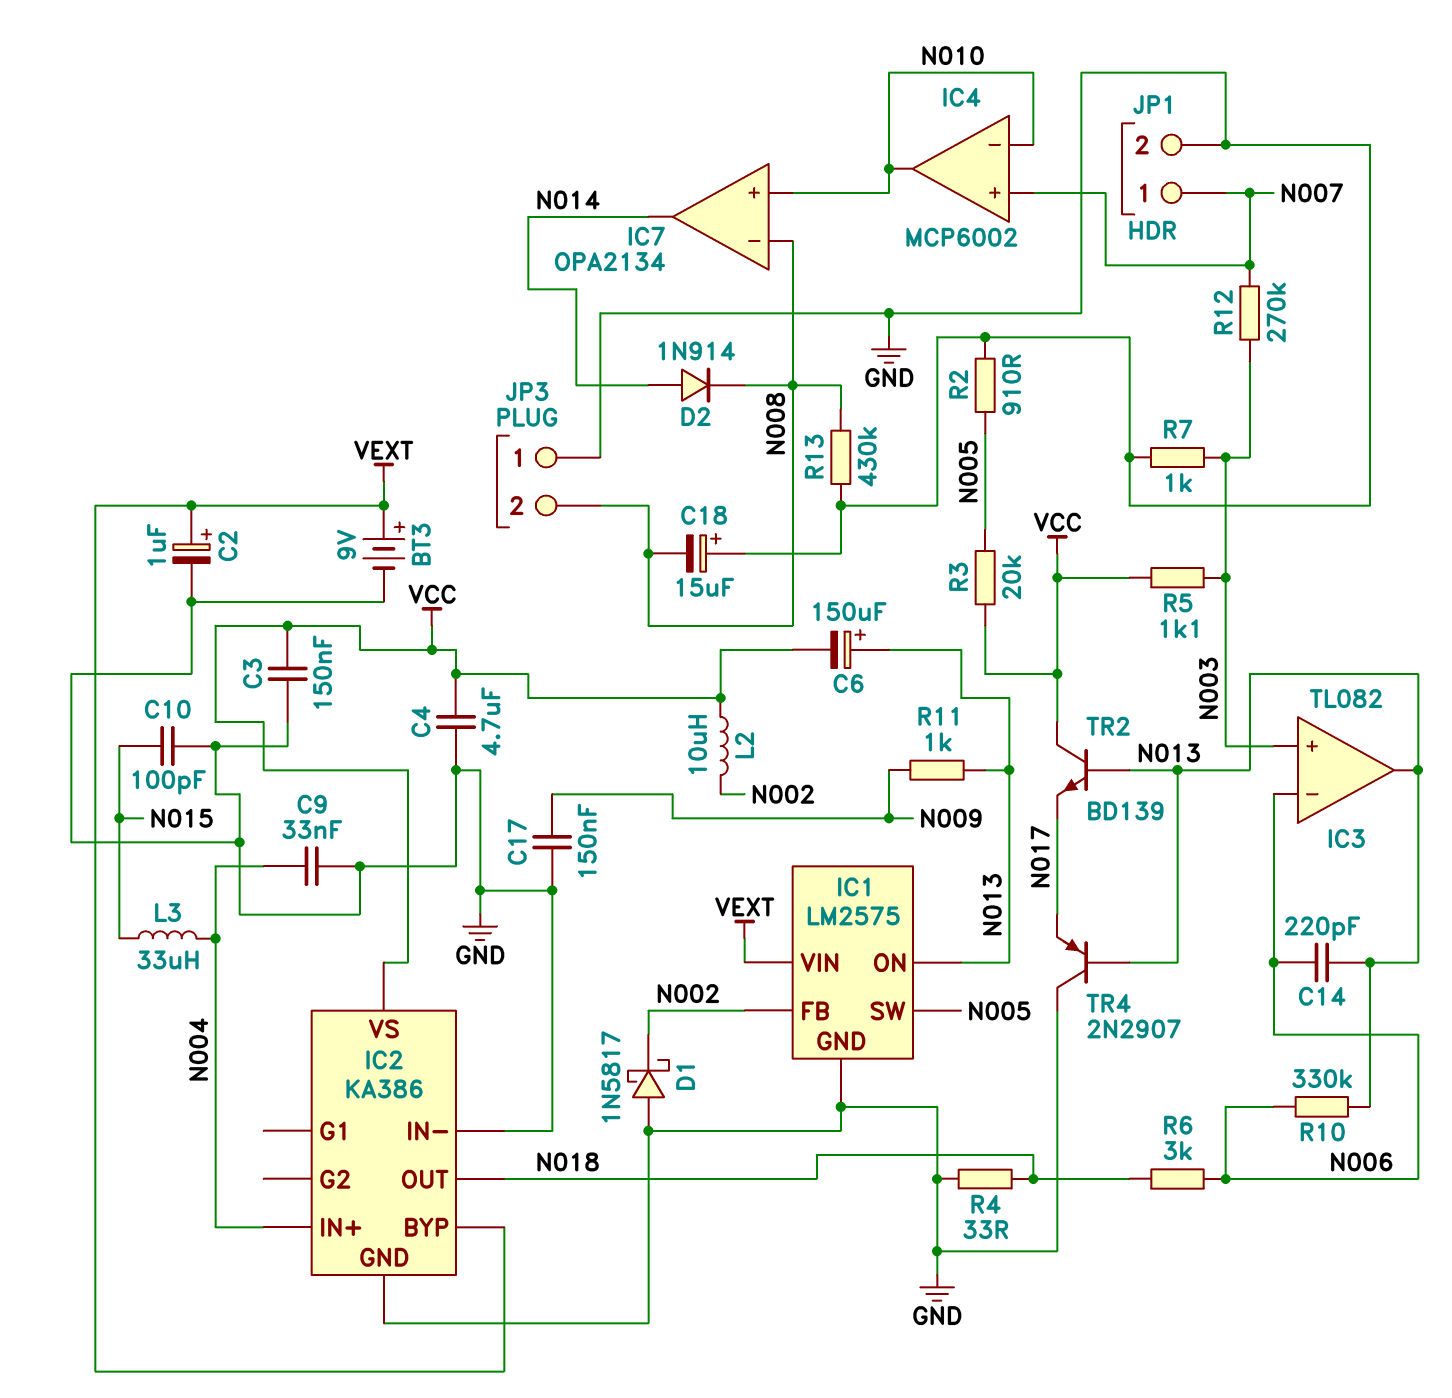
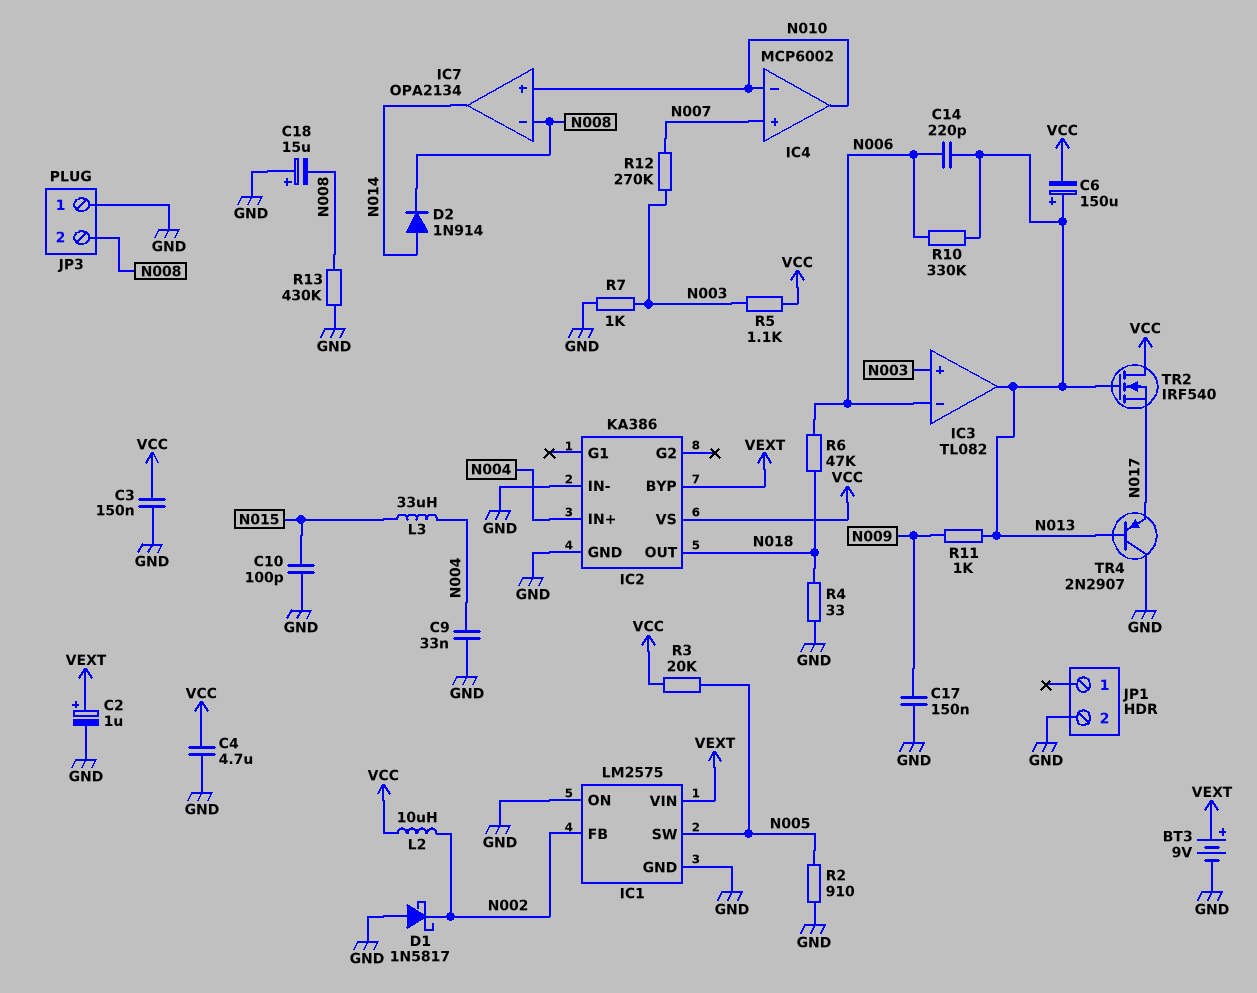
IC1 pin ON: N013 -> GND
JP1 pin 1: N007 -> none
R6: 3k (N006, N018) -> 47k (N006, N018)
TR2: NPN BD139 (B N013, C VCC, E N017) -> NMOS IRF540 (G N013, D VCC, S N017)

